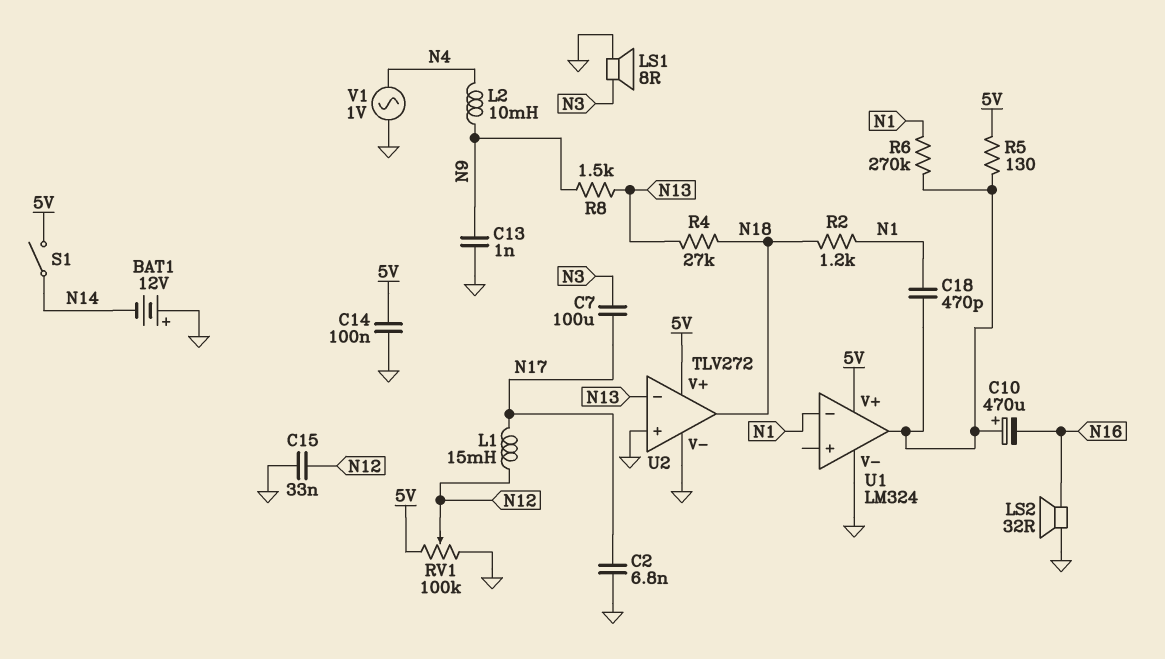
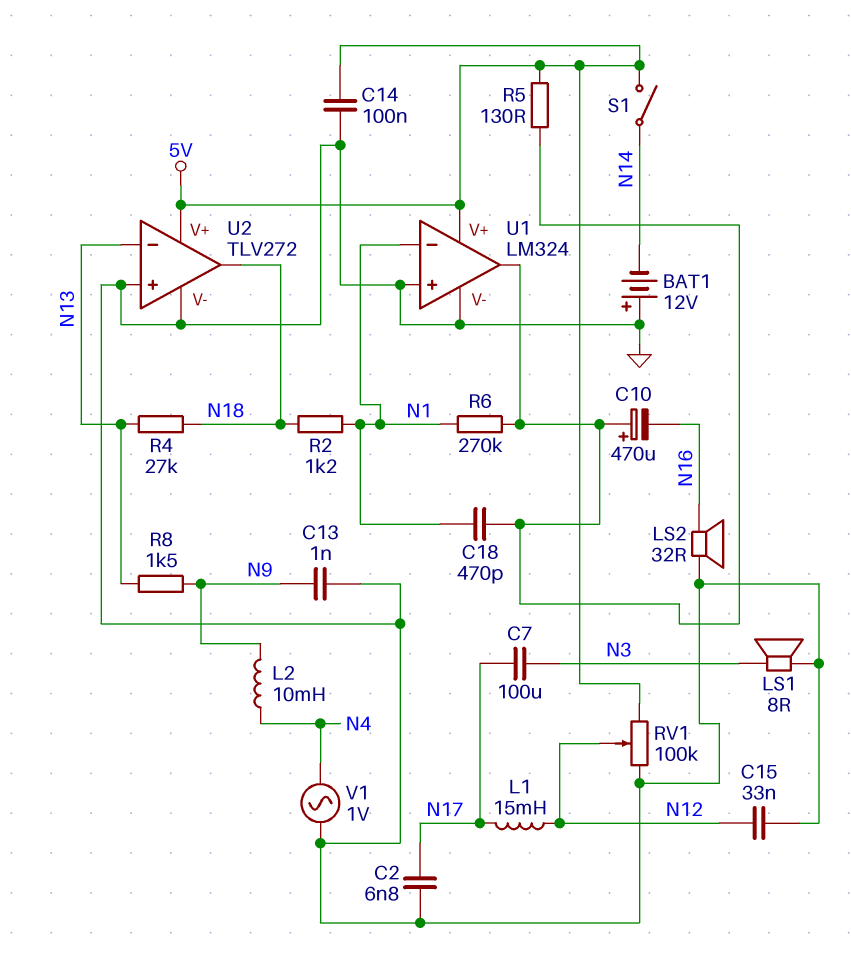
U1 pin in+: none -> GND

